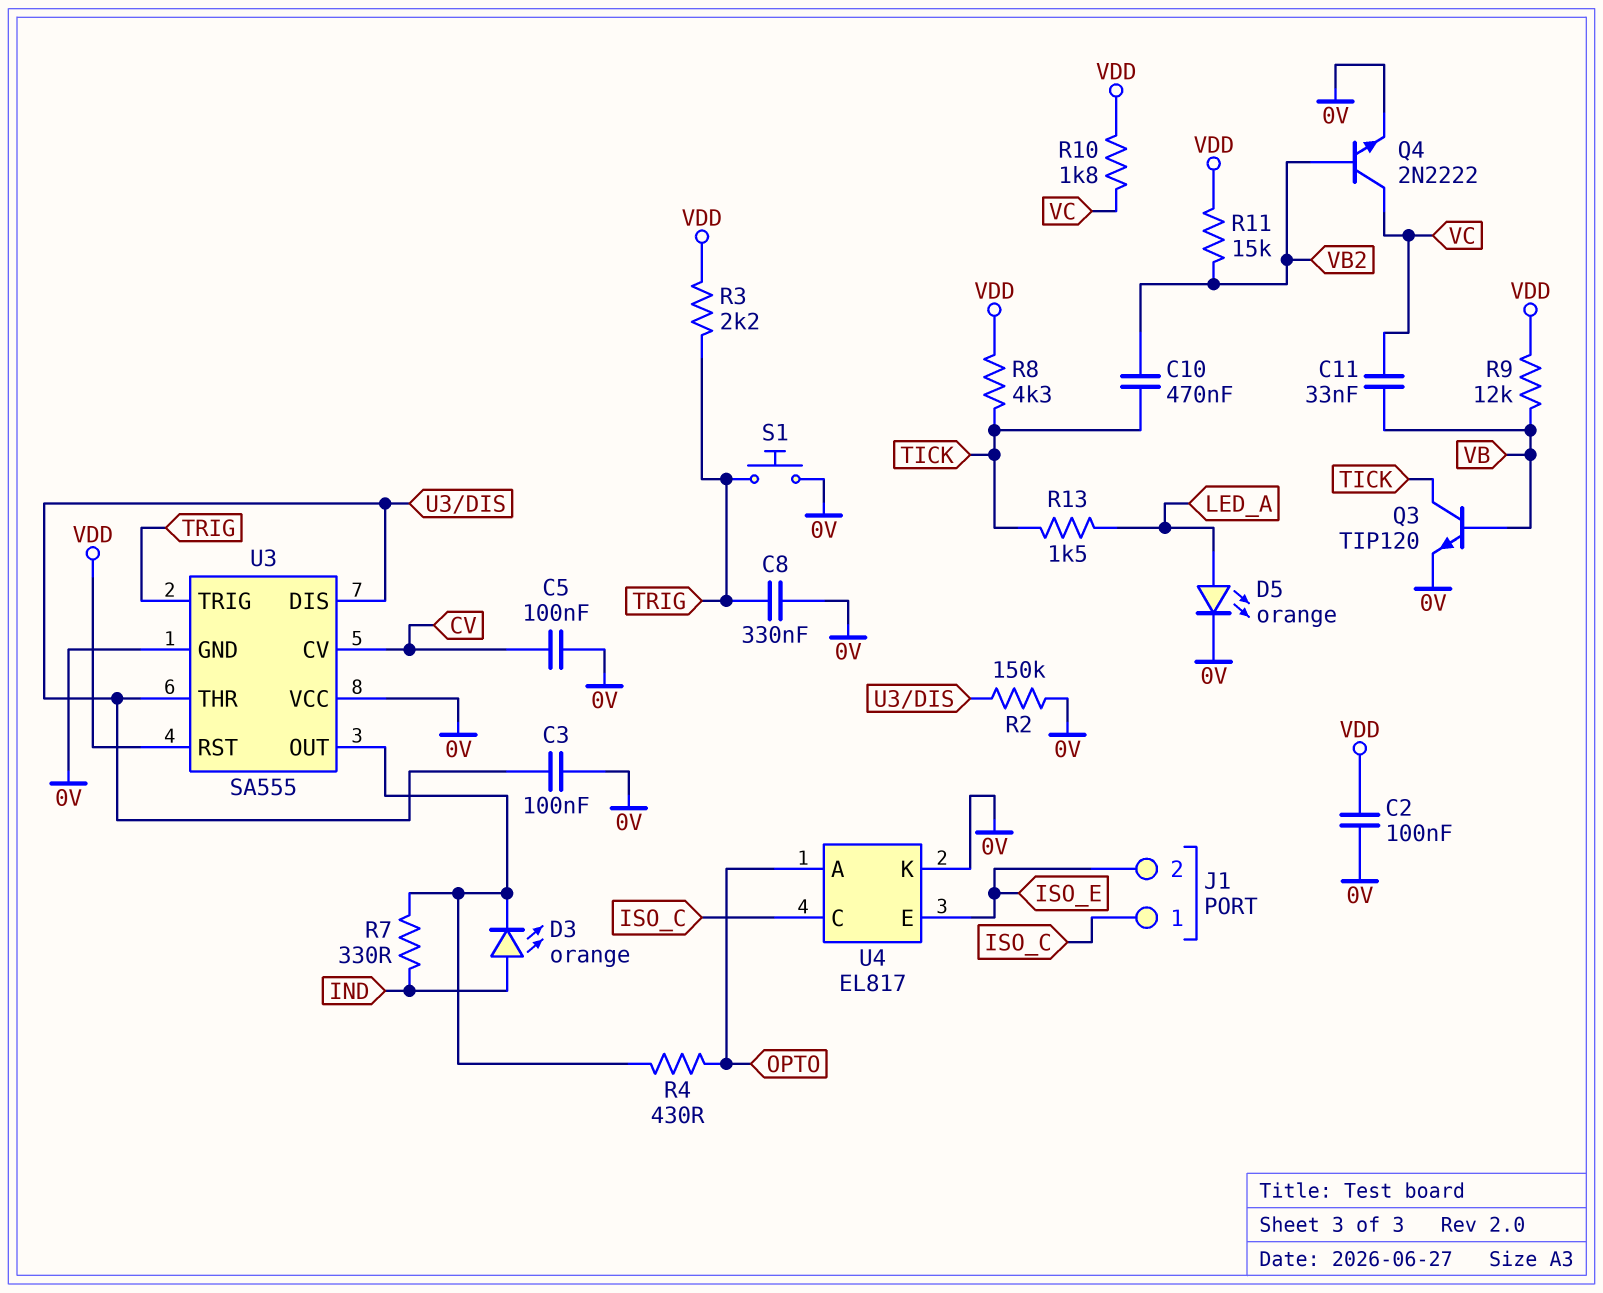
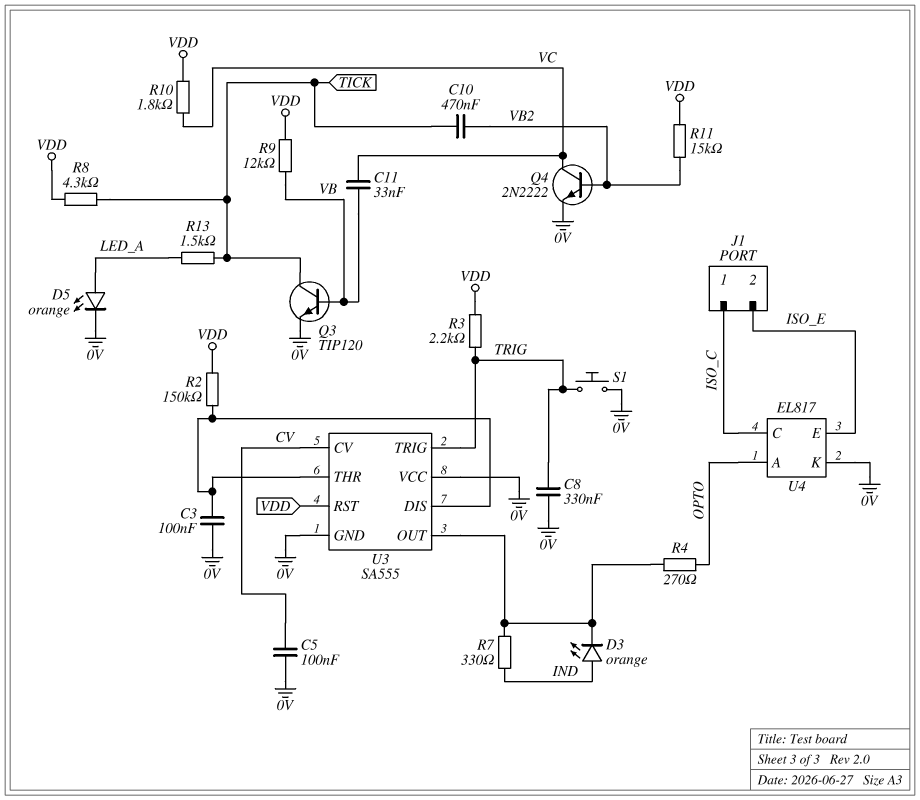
C2: 100nF (0V, VDD) -> none
R2: 150k (0V, U3/DIS) -> 150k (U3/DIS, VDD)
R4: 430 (OPTO, U3/OUT) -> 270 (OPTO, U3/OUT)

